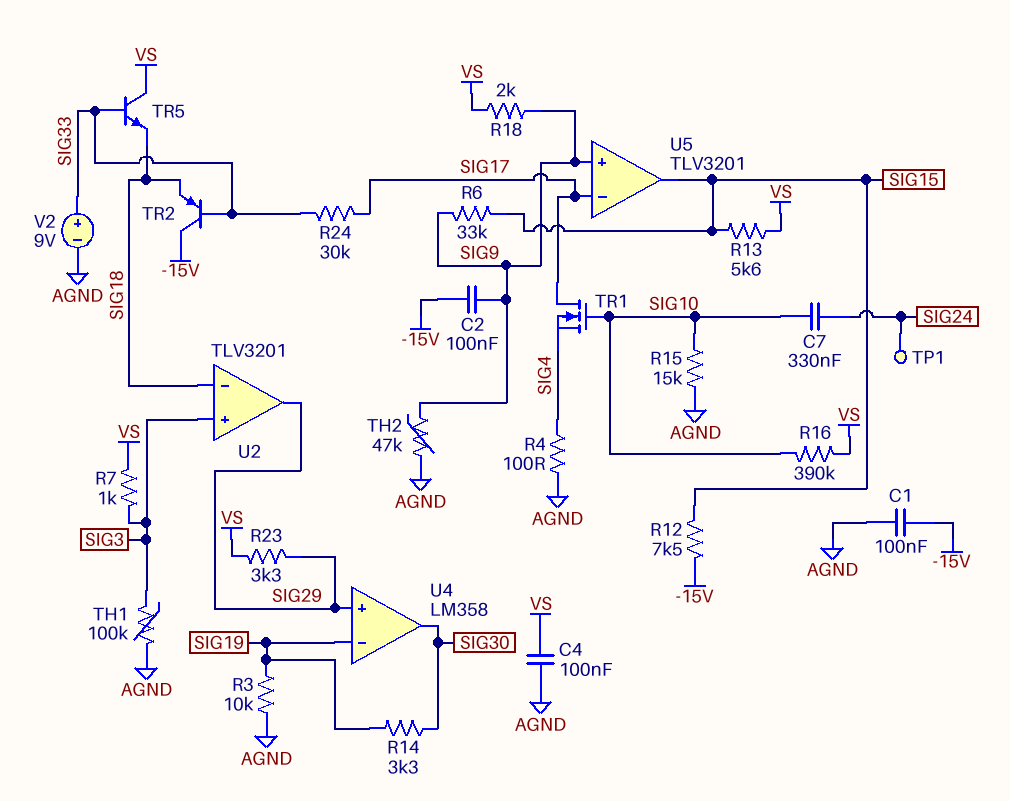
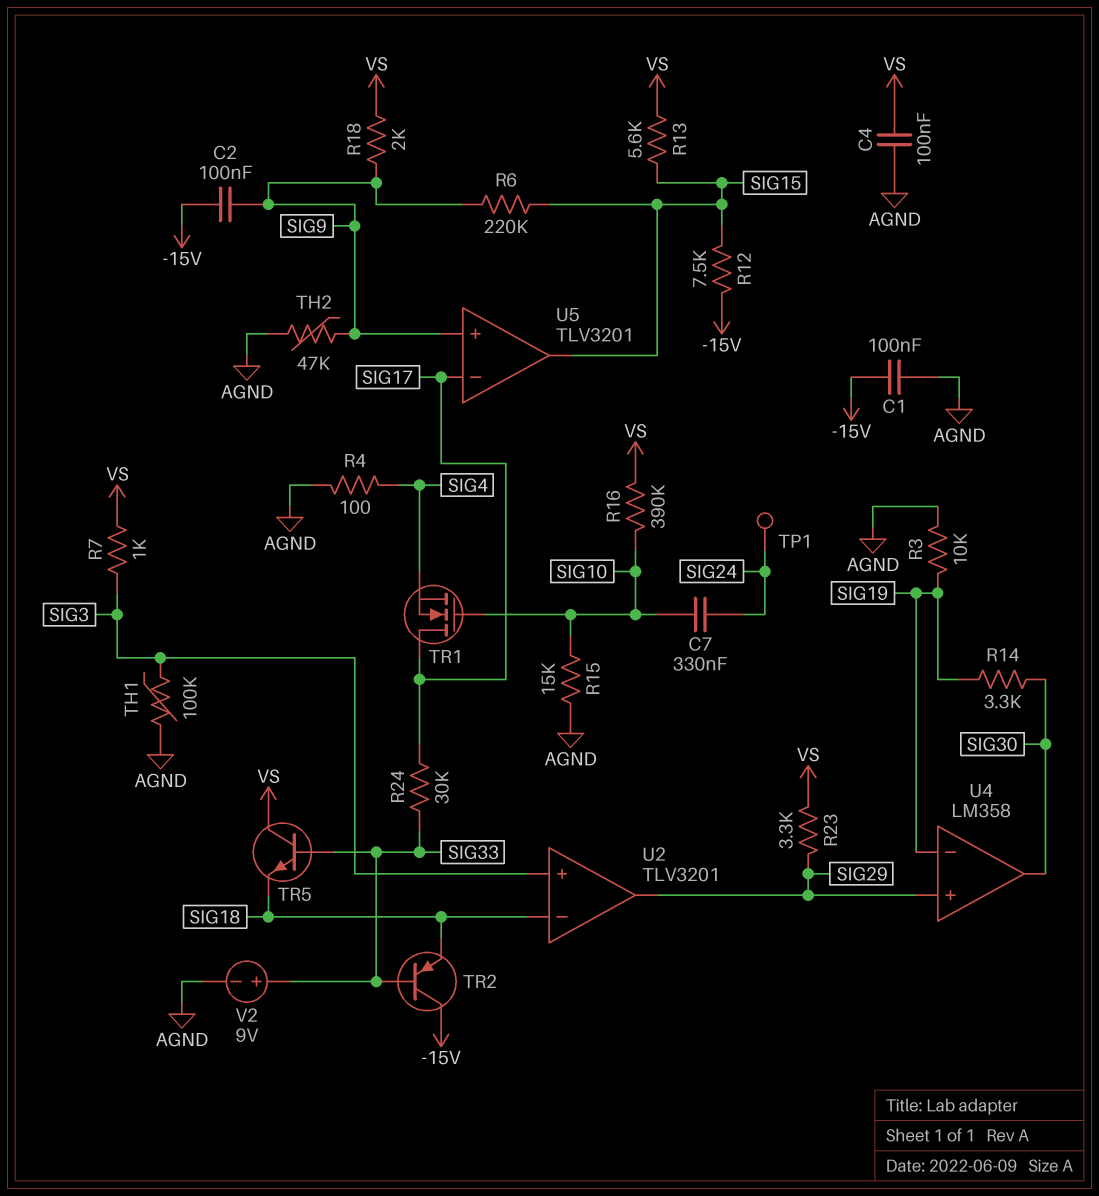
R6: 33k (SIG9, SIG15) -> 220k (SIG9, SIG15)

